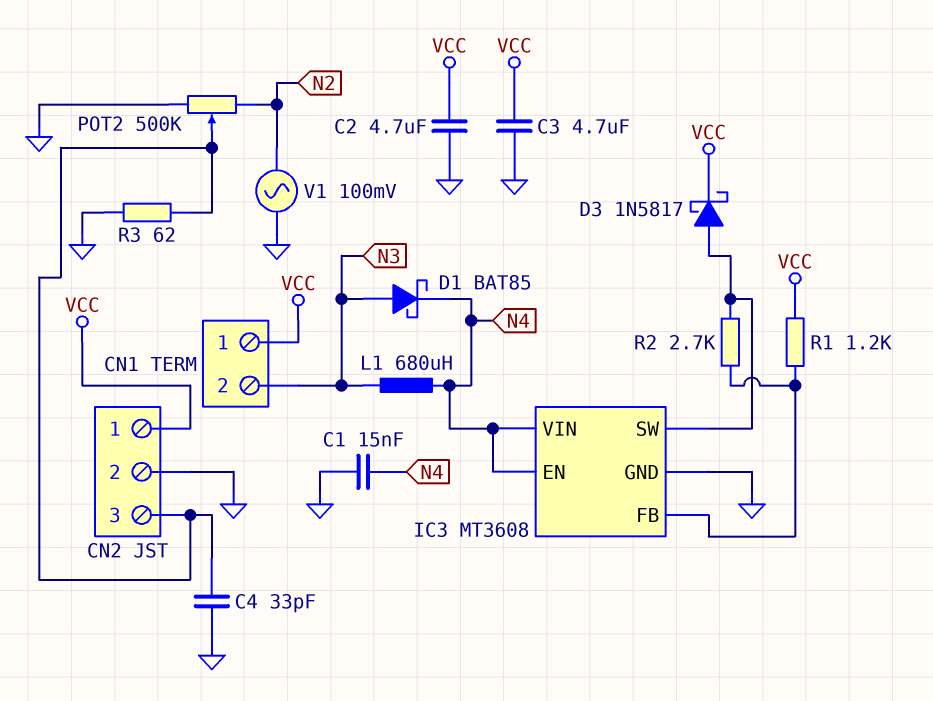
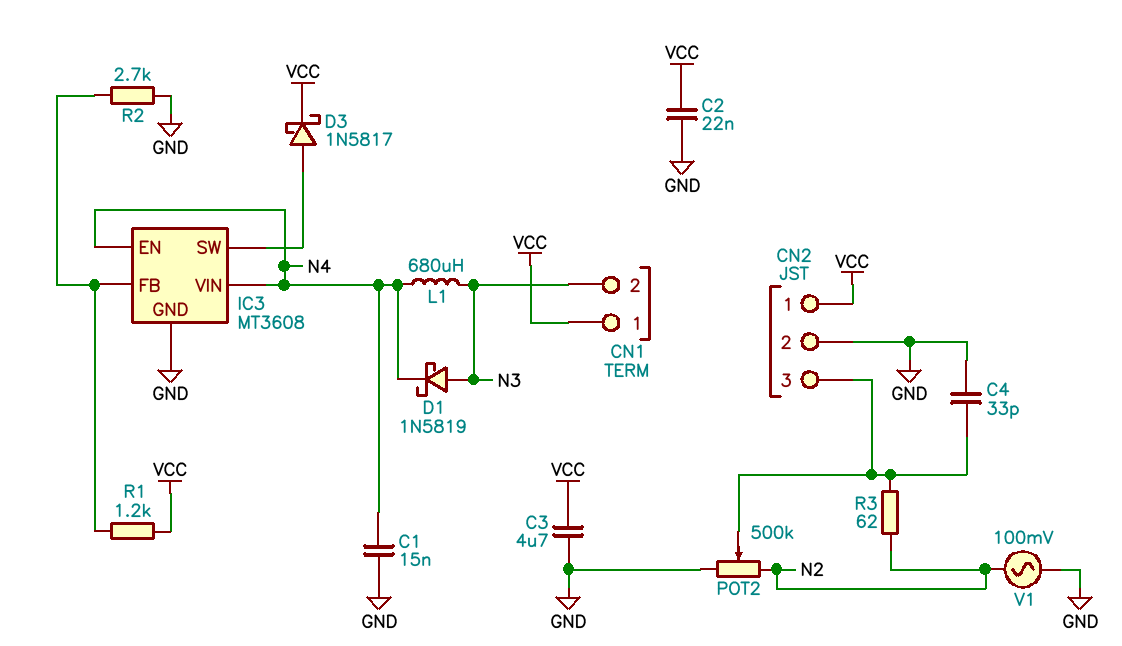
C2: 4.7uF (GND, VCC) -> 22nF (GND, VCC)
D1: schottky BAT85 (A N3, K N4) -> schottky 1N5819 (A N3, K N4)
R2: 2.7k (IC3/FB, IC3/SW) -> 2.7k (GND, IC3/FB)
R3: 62 (CN2/3, GND) -> 62 (CN2/3, N2)

